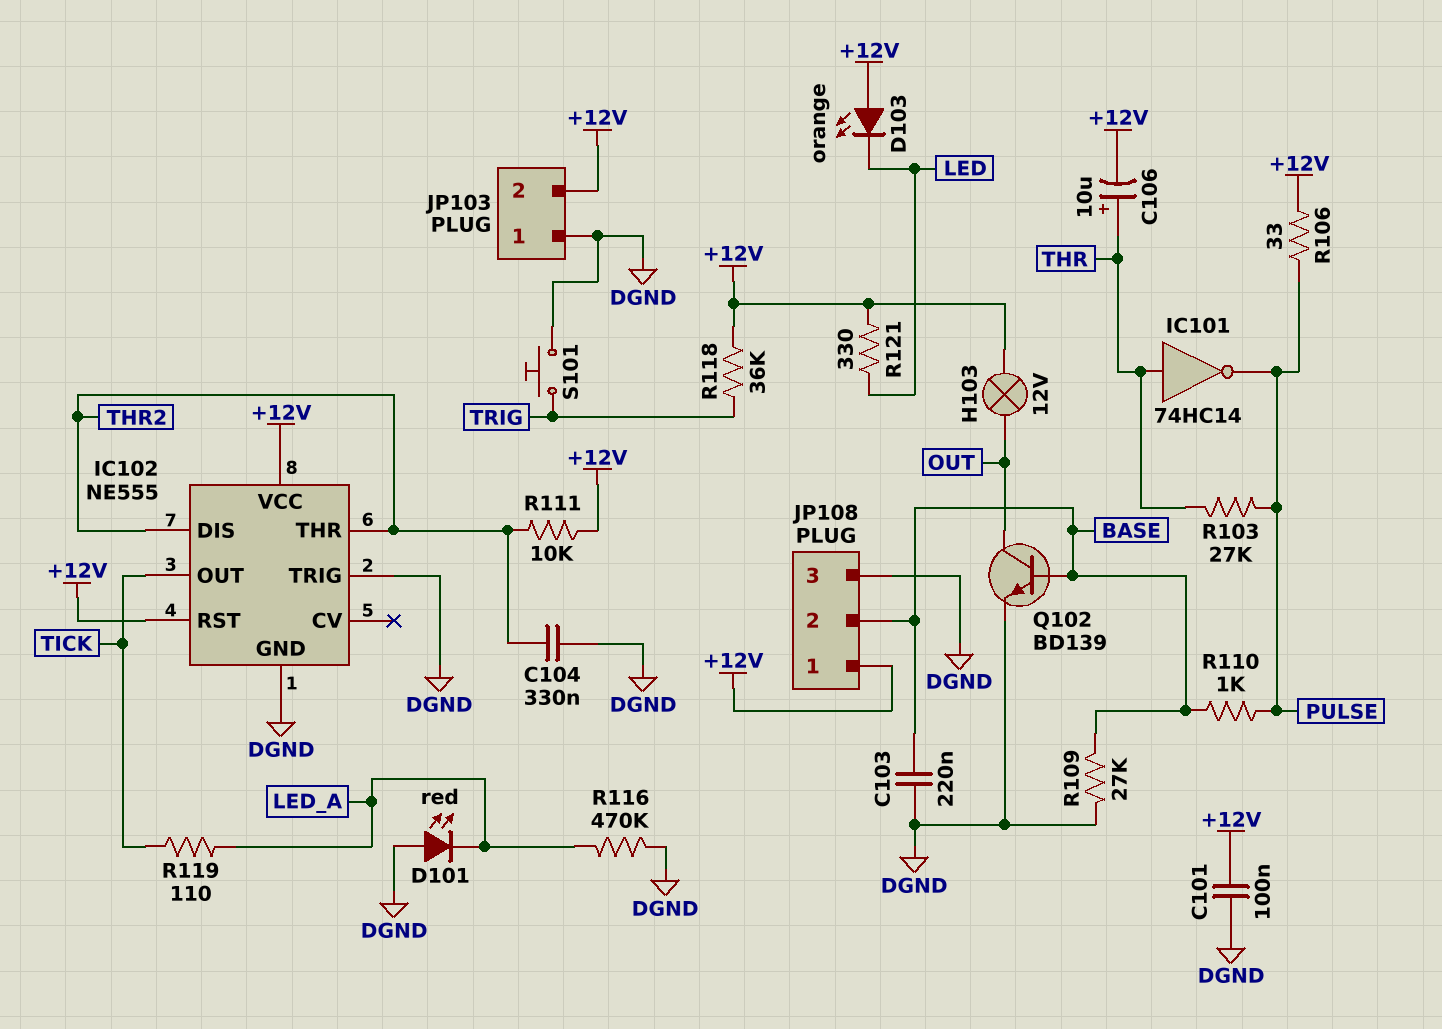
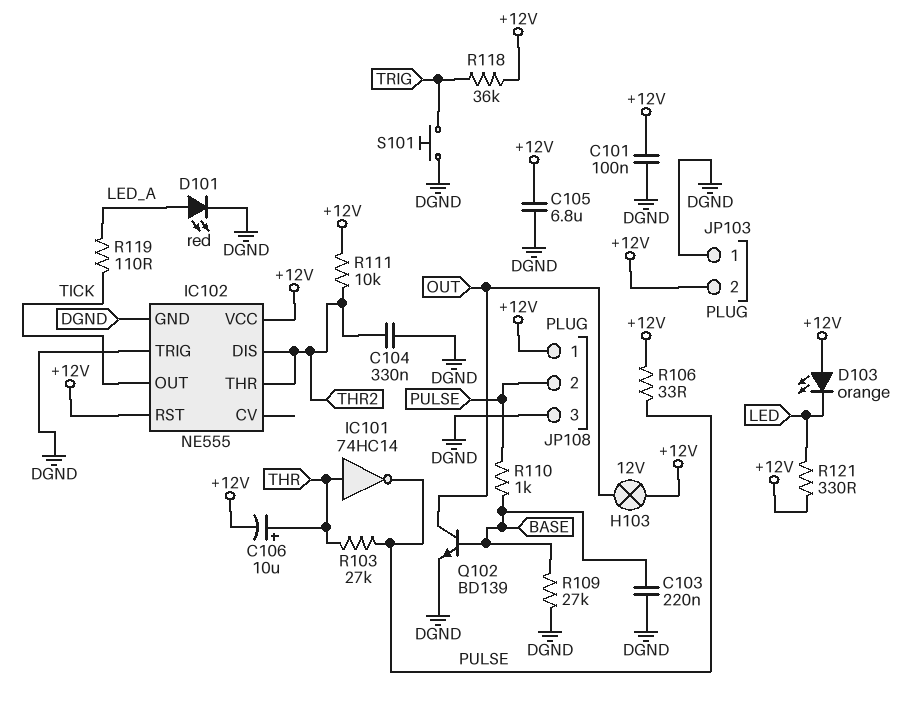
C105: none -> 6.8uF (+12V, DGND)
D101: LED red (A DGND, K LED_A) -> LED red (A LED_A, K DGND)
JP108 pin 2: BASE -> PULSE
R116: 470k (DGND, LED_A) -> none

